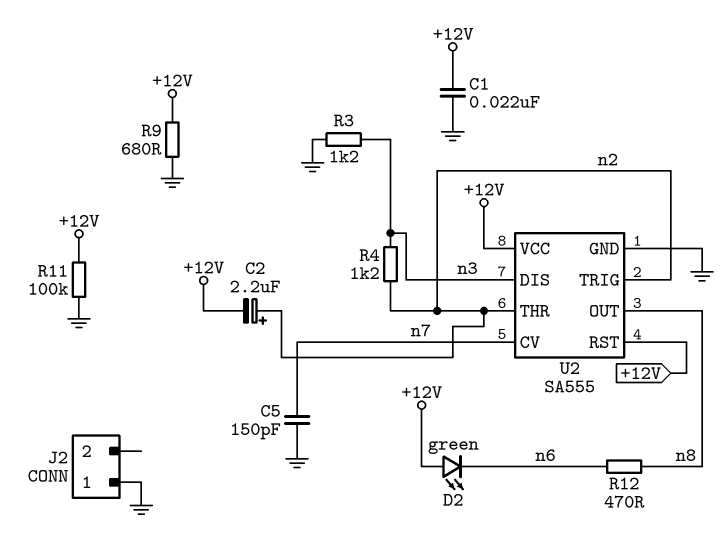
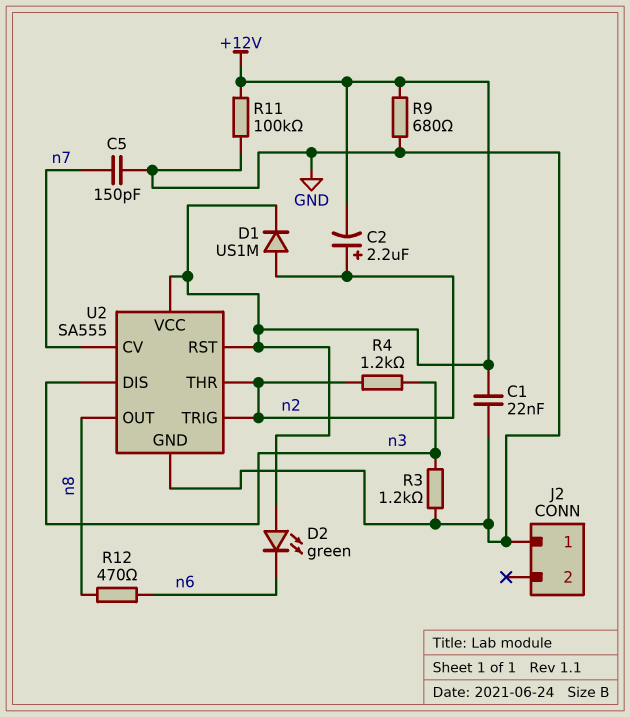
D1: none -> diode US1M (A n2, K +12V)

